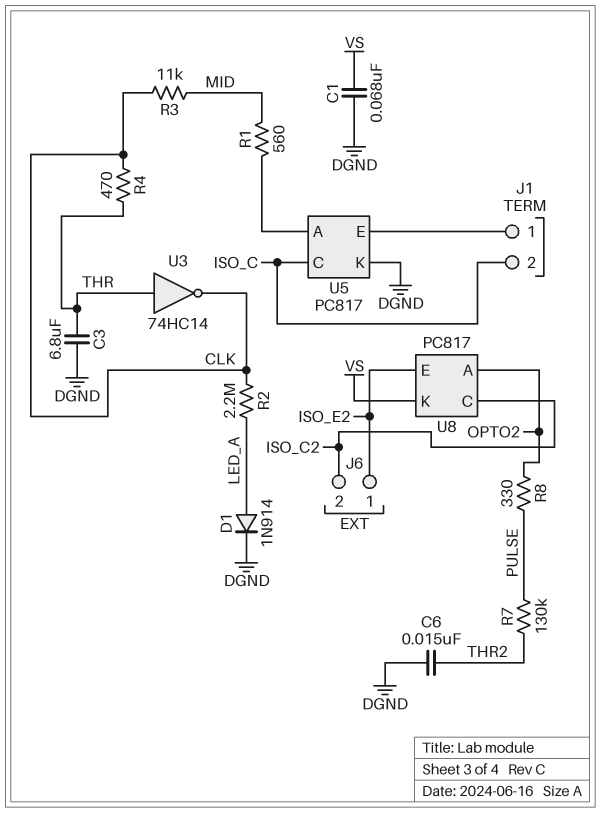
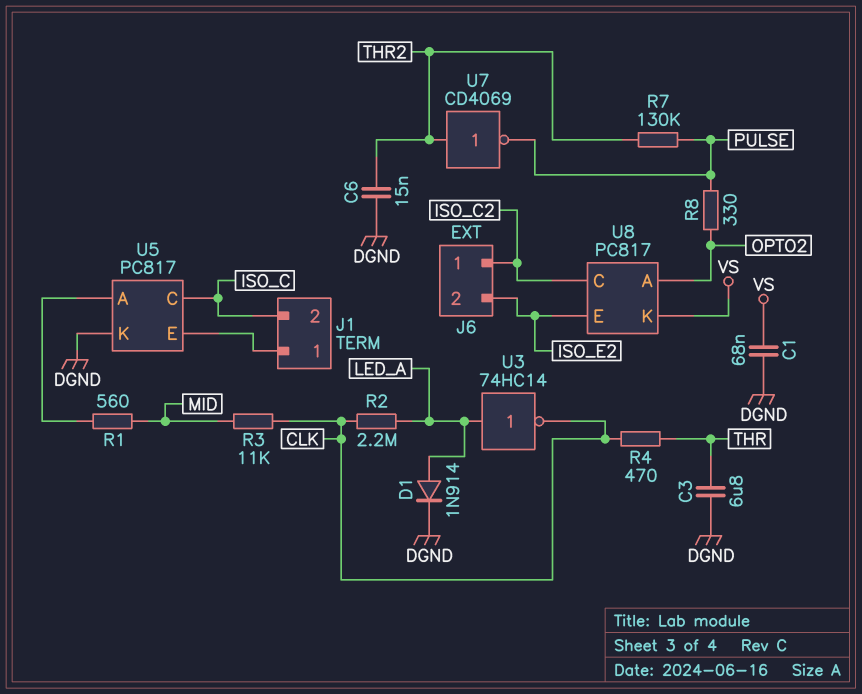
J6 pin 1: ISO_E2 -> ISO_C2
J6 pin 2: ISO_C2 -> ISO_E2
U3: NOT 74HC14 (in THR, out CLK) -> NOT 74HC14 (in LED_A, out CLK)
U7: none -> NOT CD4069 (in THR2, out PULSE)

